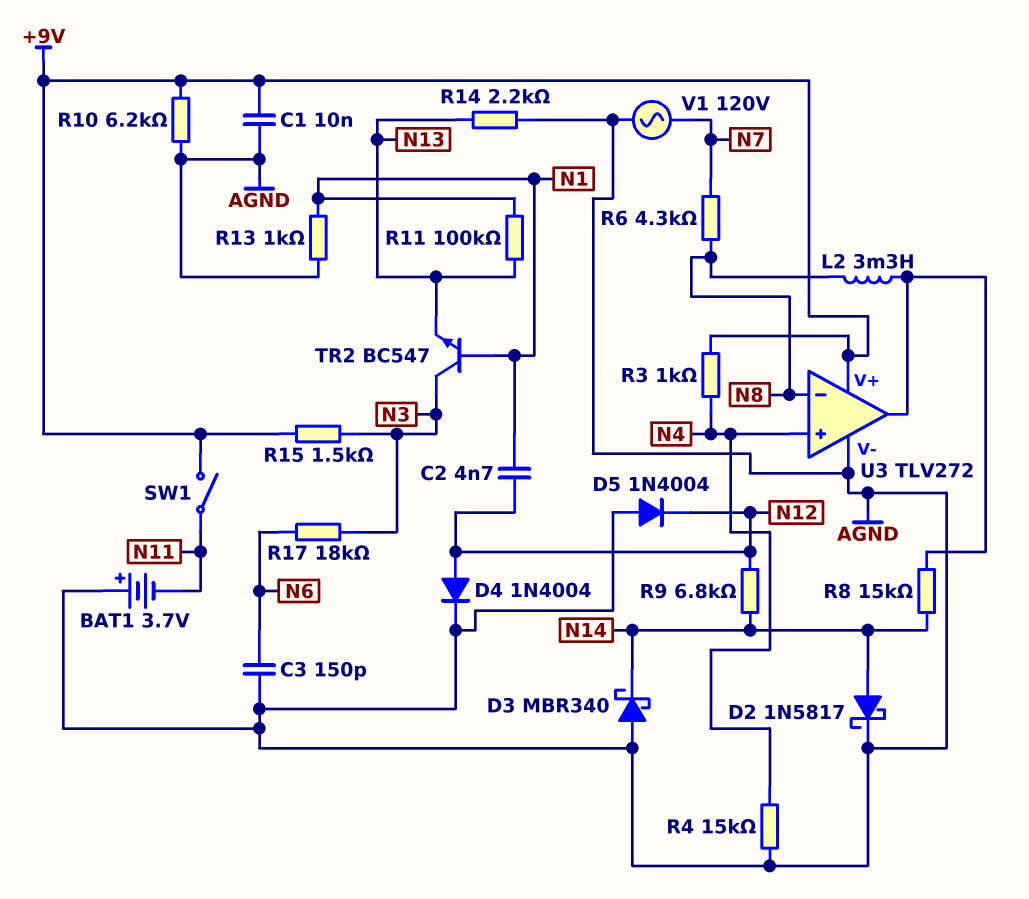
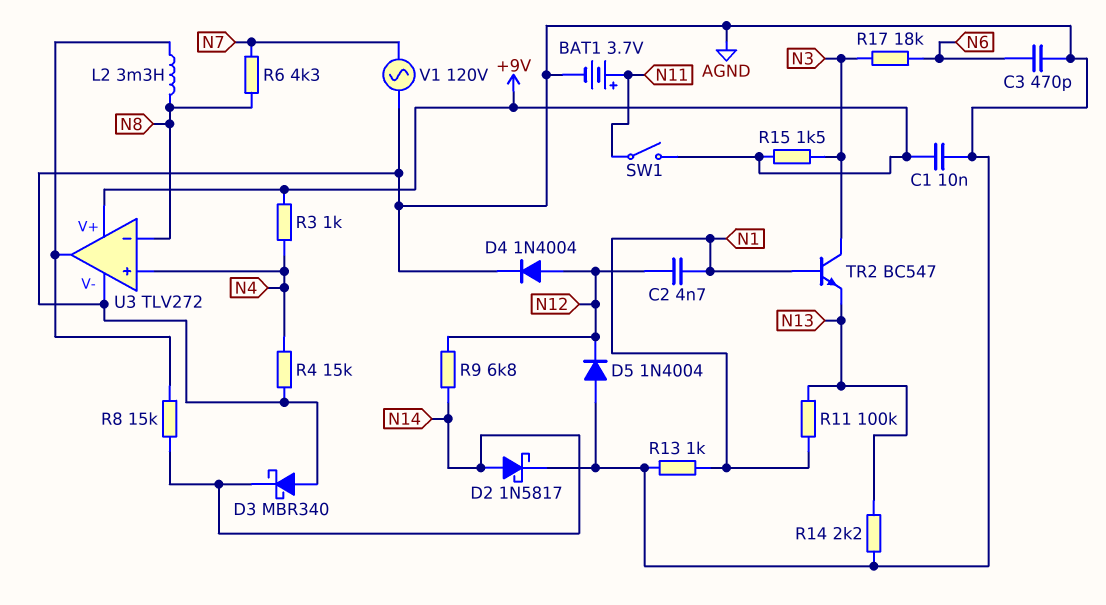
BAT1: 3.7V (plus AGND, minus N11) -> 3.7V (plus N11, minus AGND)
C3: 150pF (AGND, N6) -> 470pF (AGND, N6)
R10: 6.2k (+9V, AGND) -> none

